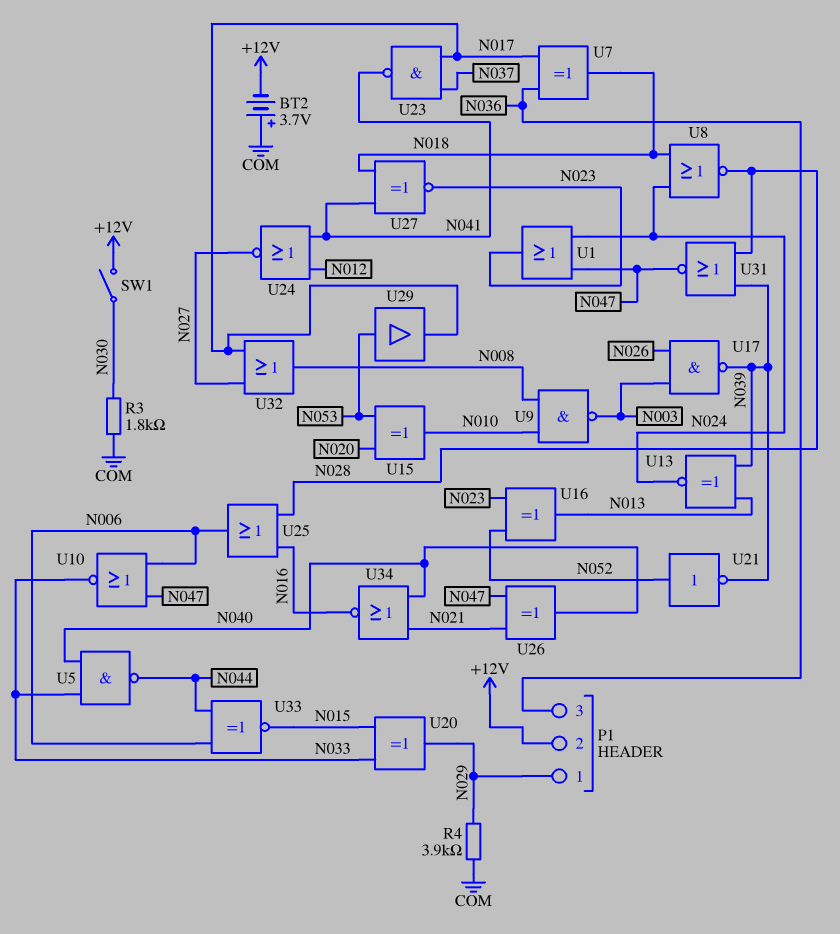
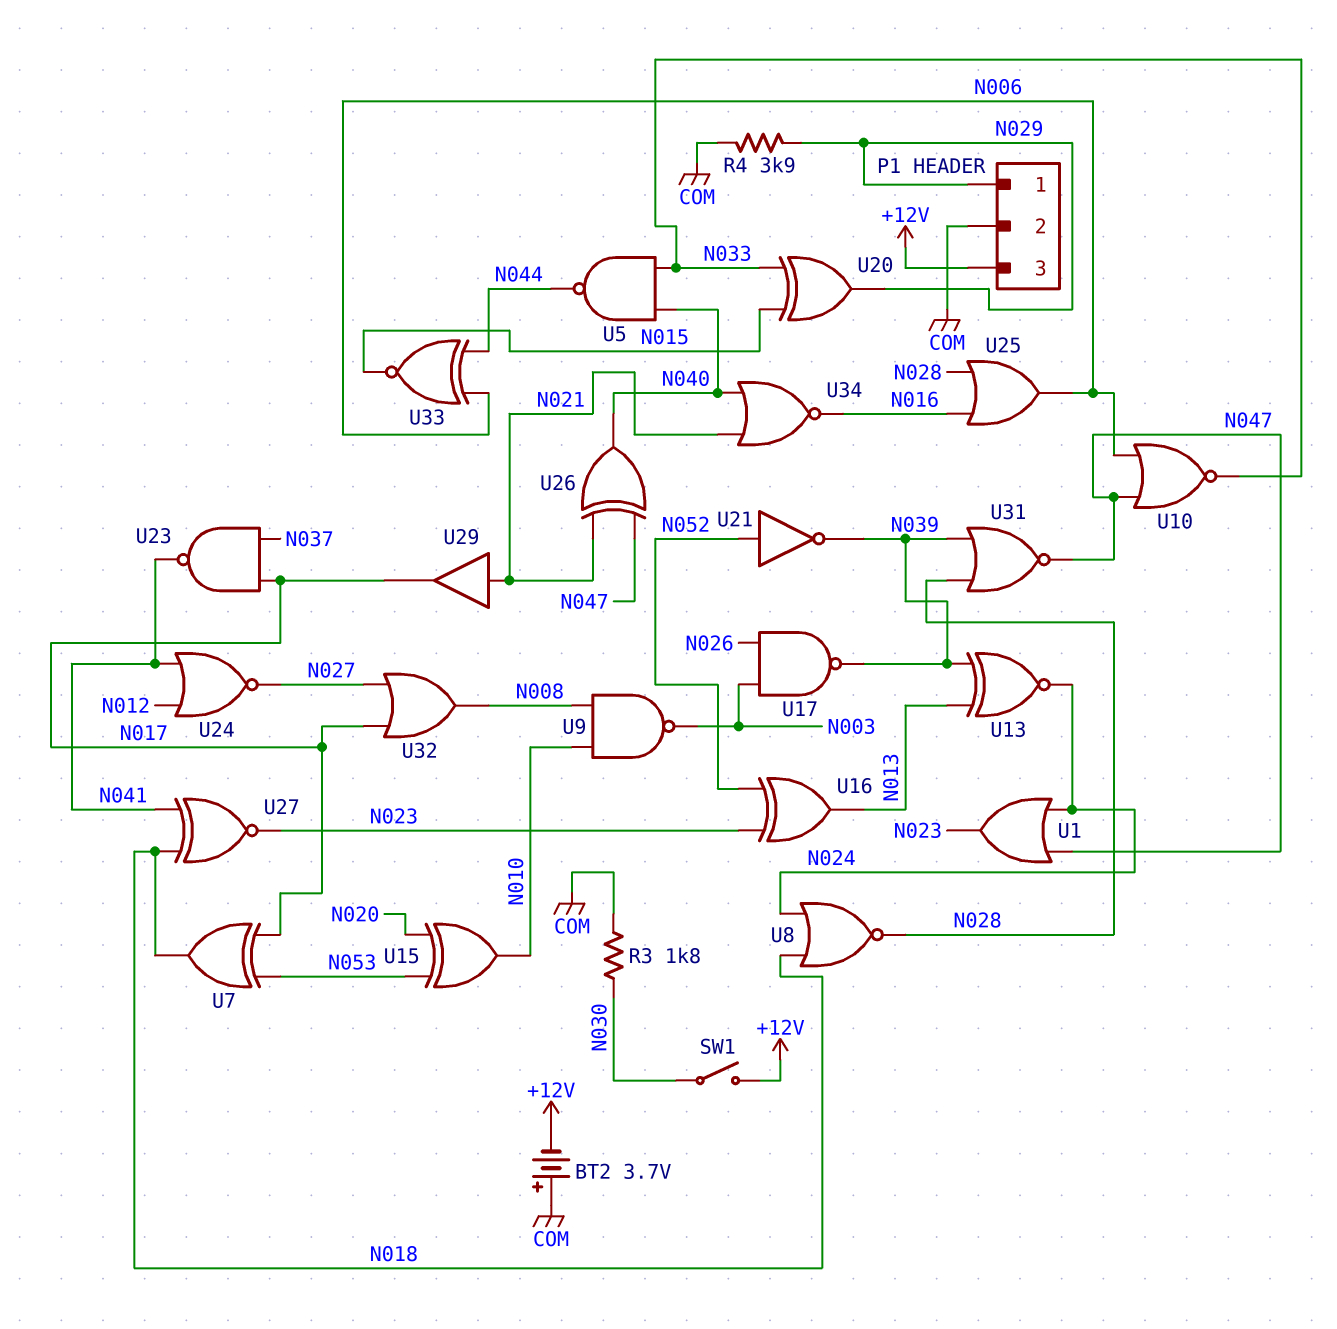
P1 pin 2: +12V -> COM
P1 pin 3: N036 -> +12V
U7: XOR (in N017, in N036, out N018) -> XOR (in N017, in N053, out N018)
U29: buffer (in N053, out N017) -> buffer (in N021, out N017)

